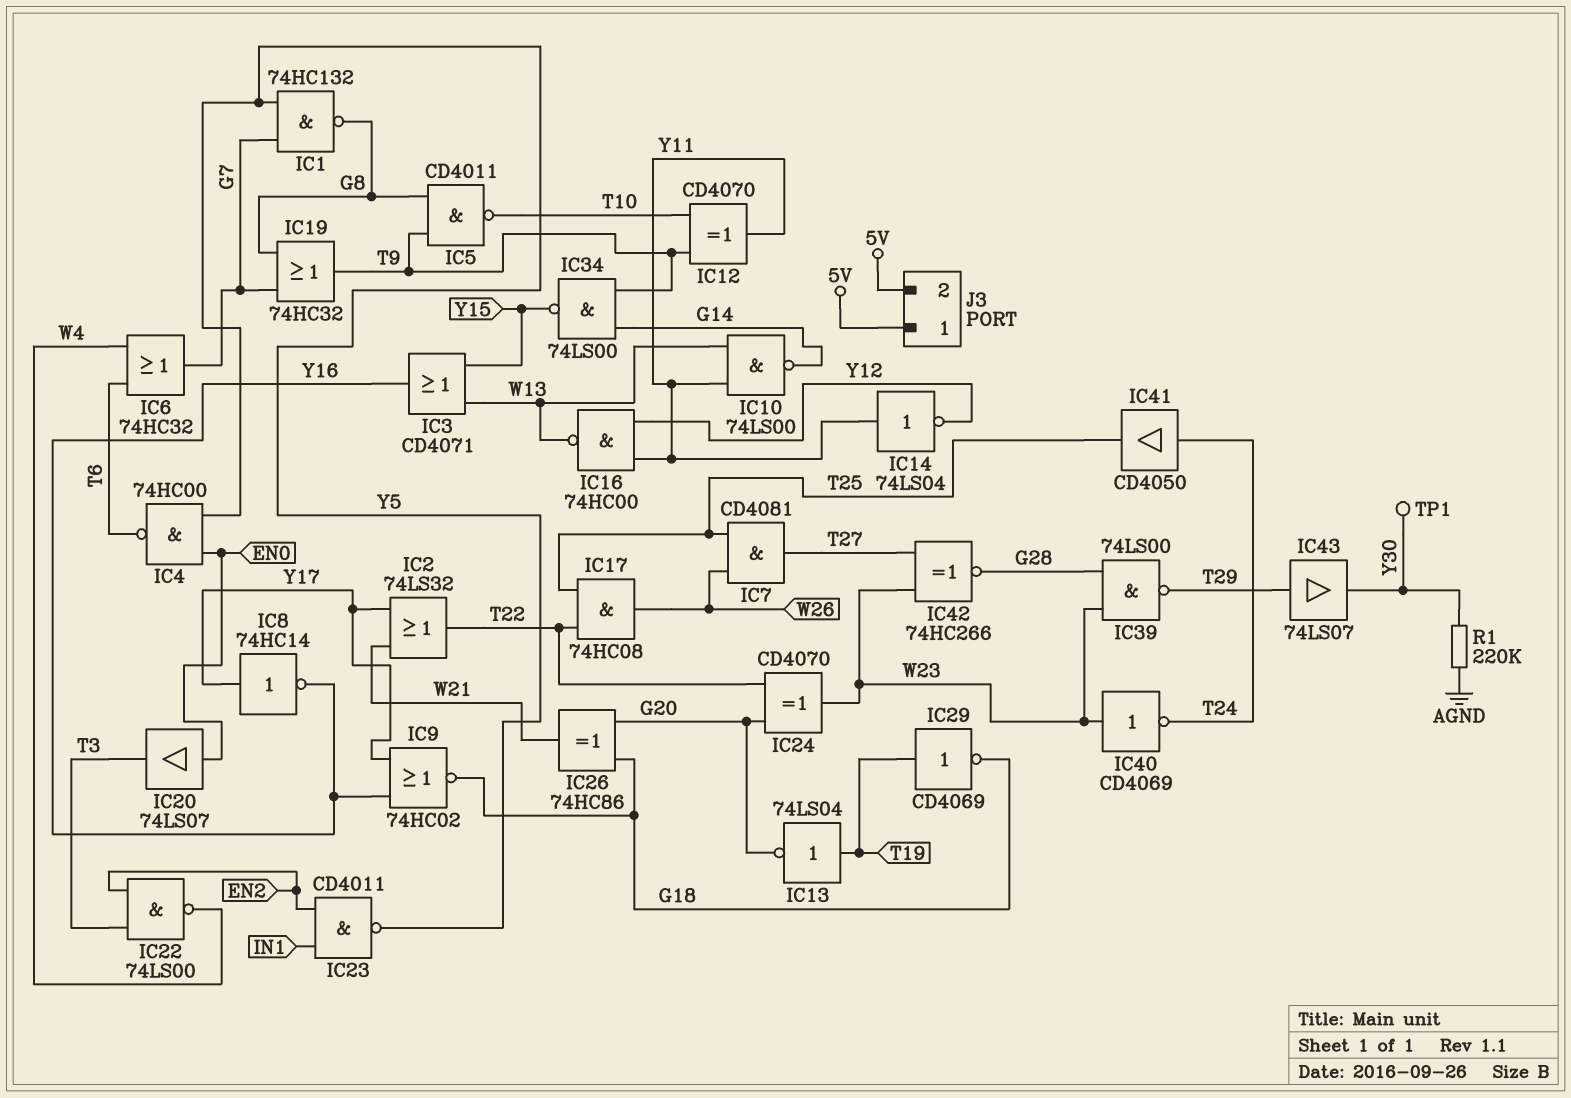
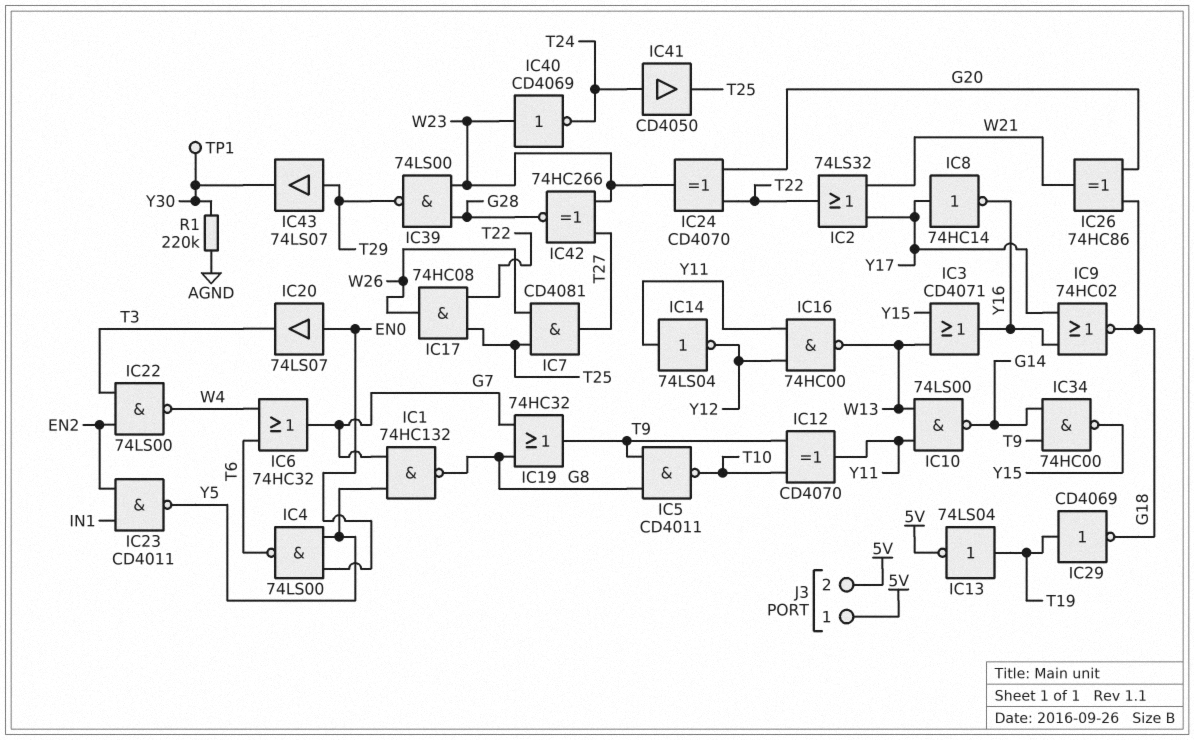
IC4: NAND 74HC00 (in EN0, in Y5, out T6) -> NAND 74LS00 (in EN0, in Y5, out T6)
IC13: NOT 74LS04 (in T19, out G20) -> NOT 74LS04 (in T19, out 5V)
IC34: NAND 74LS00 (in G14, in T9, out Y15) -> NAND 74HC00 (in G14, in T9, out Y15)

